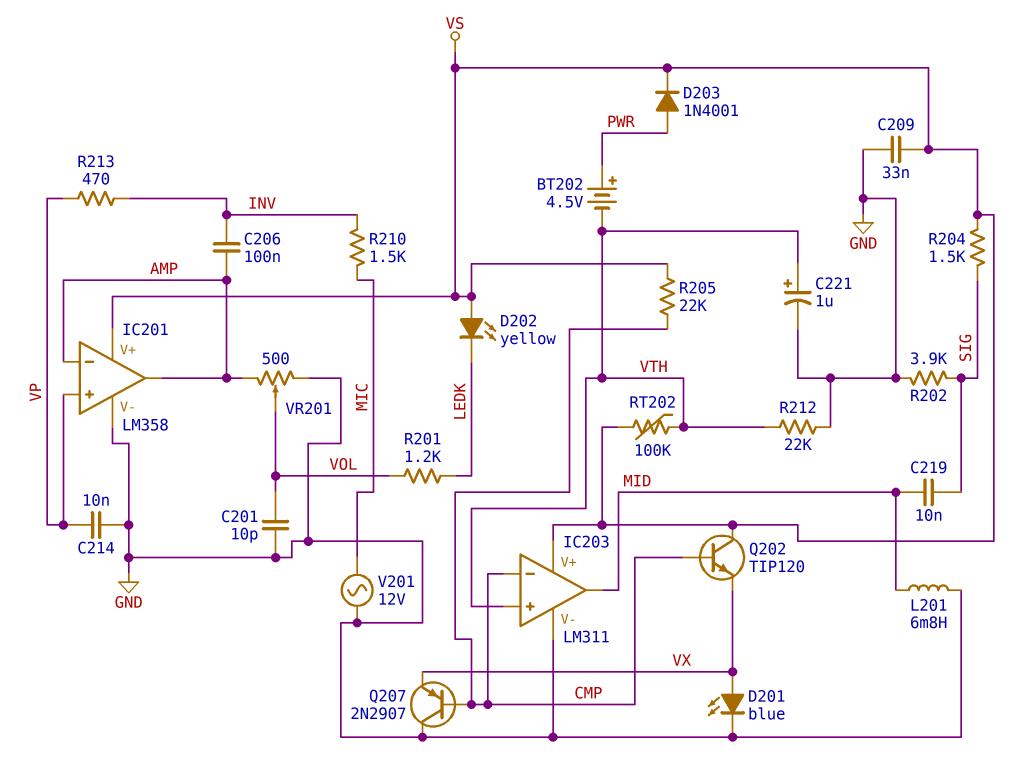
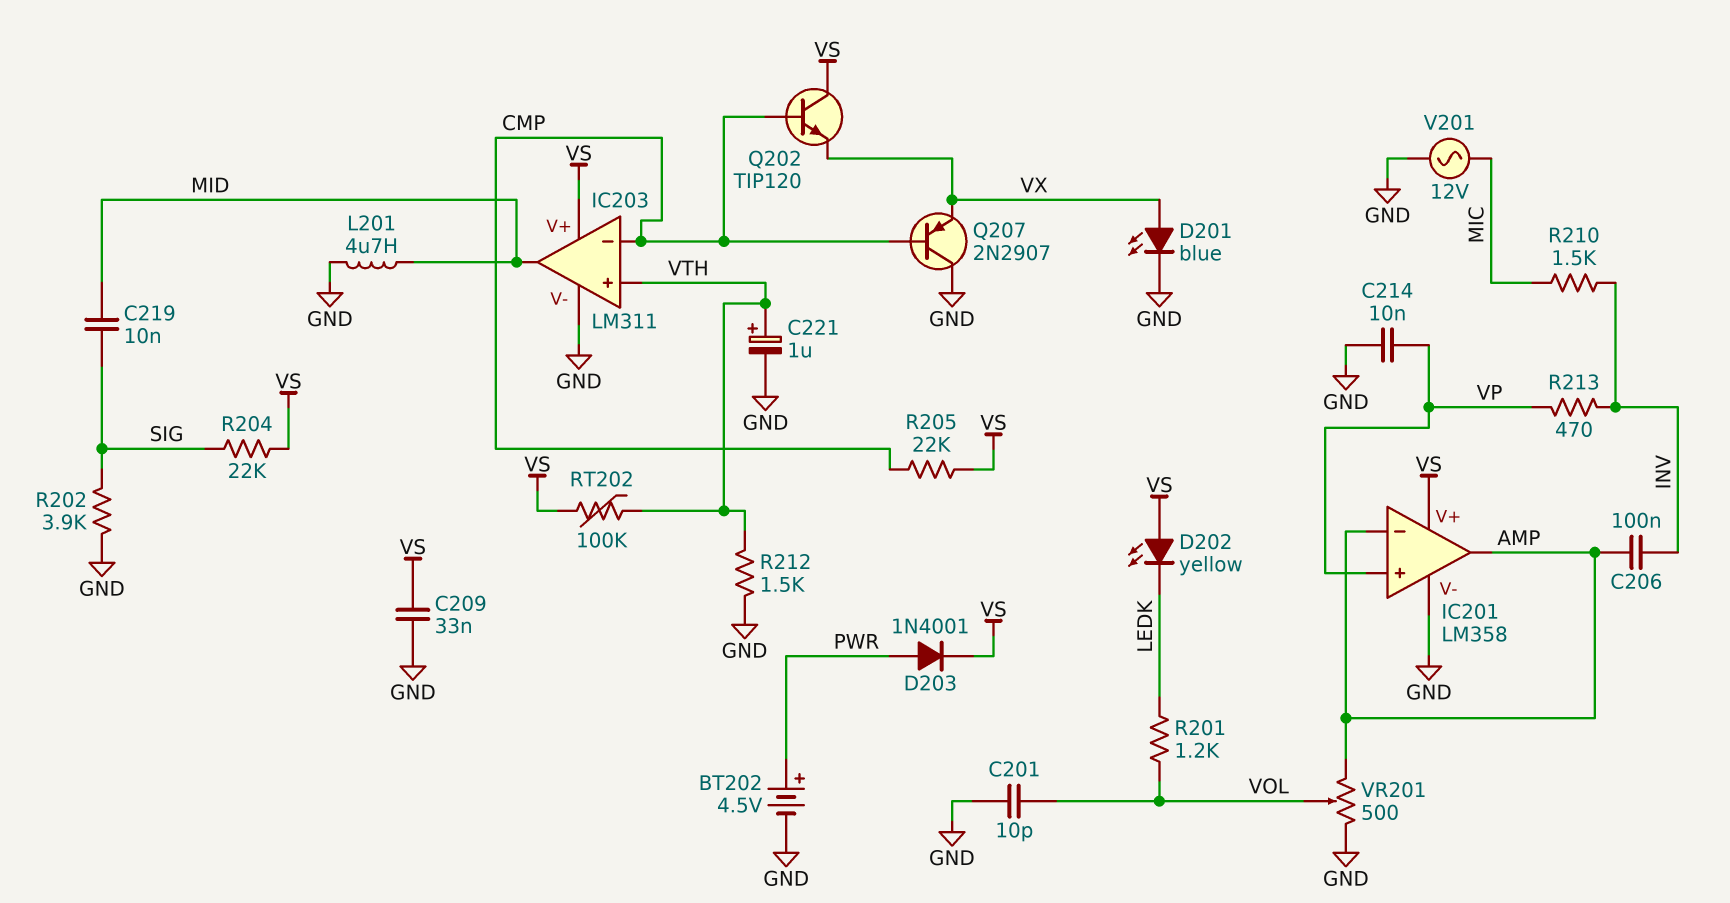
BT202: 4.5V (plus PWR, minus VTH) -> 4.5V (plus PWR, minus GND)
L201: 6.8mH (GND, MID) -> 4.7uH (GND, MID)
R204: 1.5k (SIG, VS) -> 22k (SIG, VS)
R212: 22k (GND, VTH) -> 1.5k (GND, VTH)

